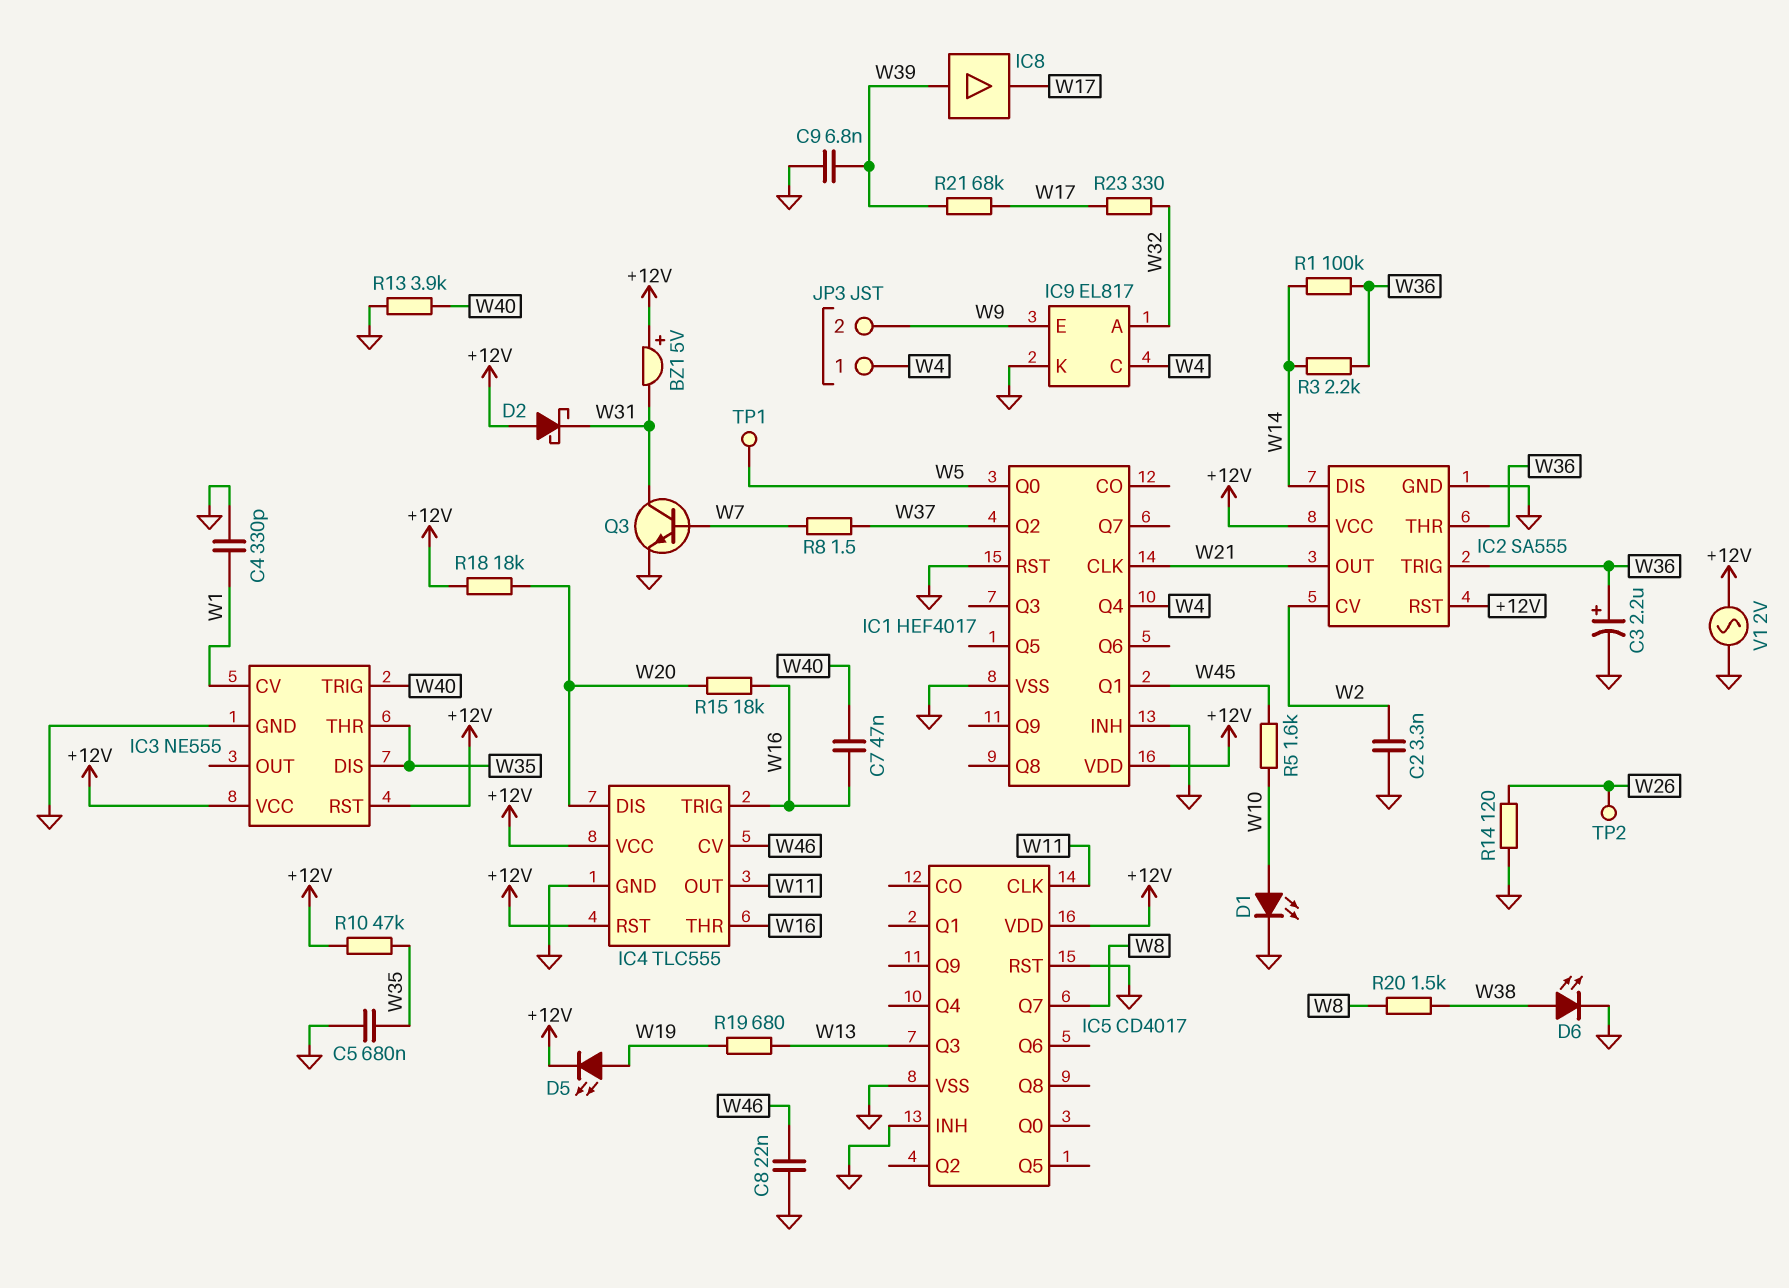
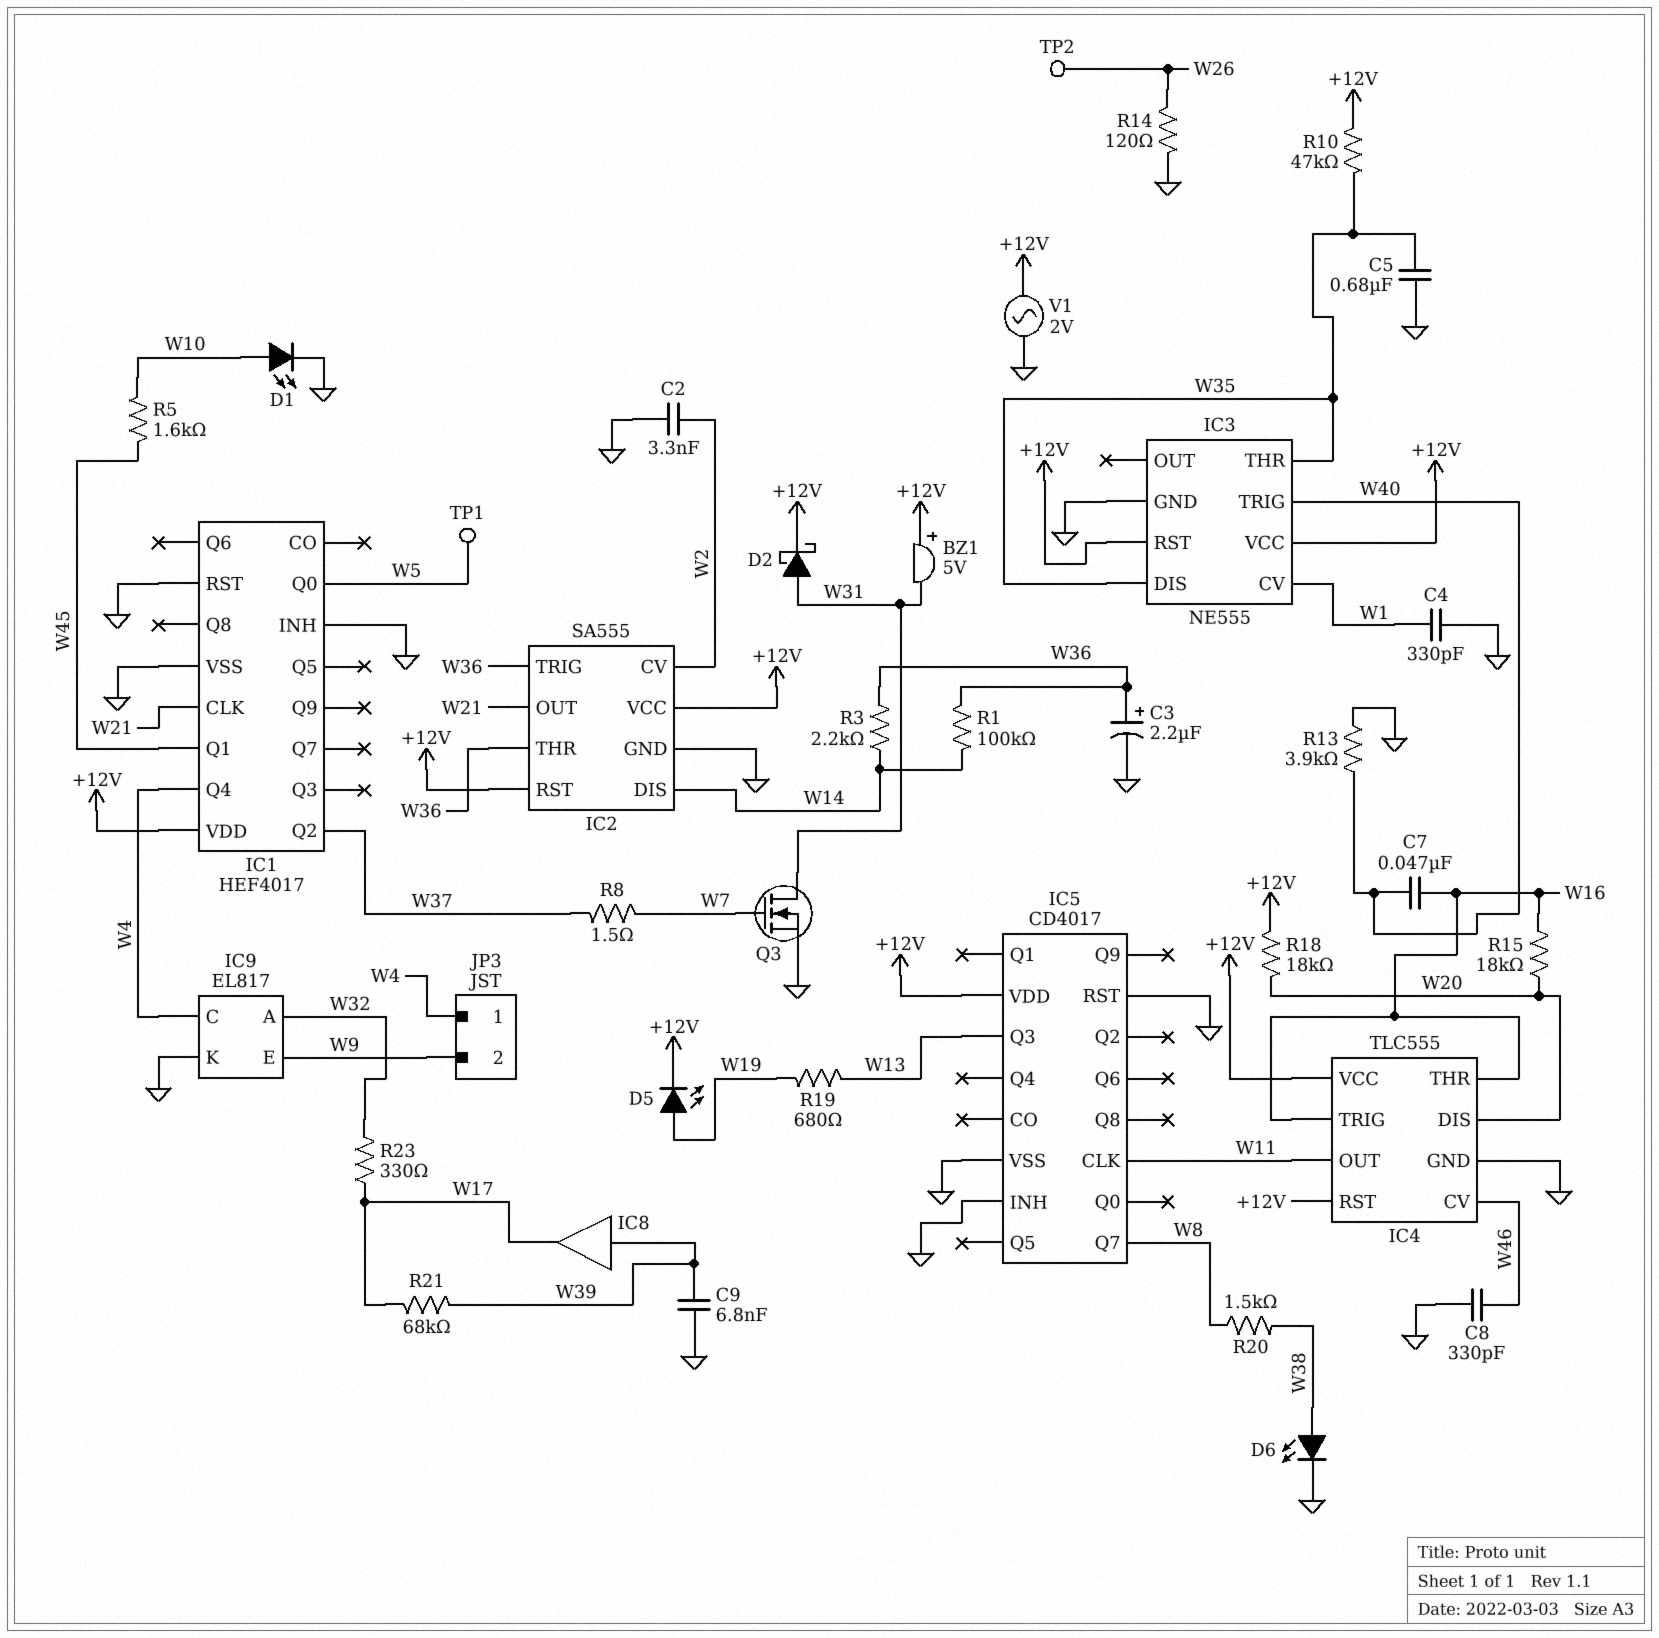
C8: 22nF (GND, W46) -> 330pF (GND, W46)
D2: schottky (A +12V, K W31) -> schottky (A W31, K +12V)
Q3: NPN (B W7, C W31, E GND) -> NMOS (G W7, D W31, S GND)

